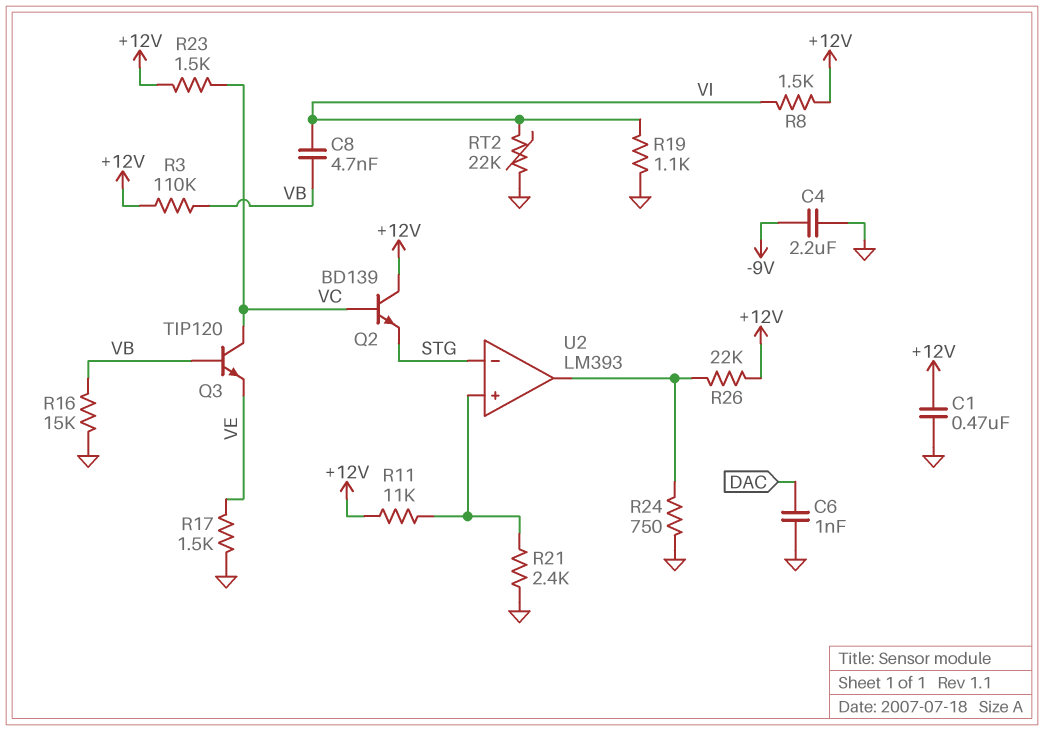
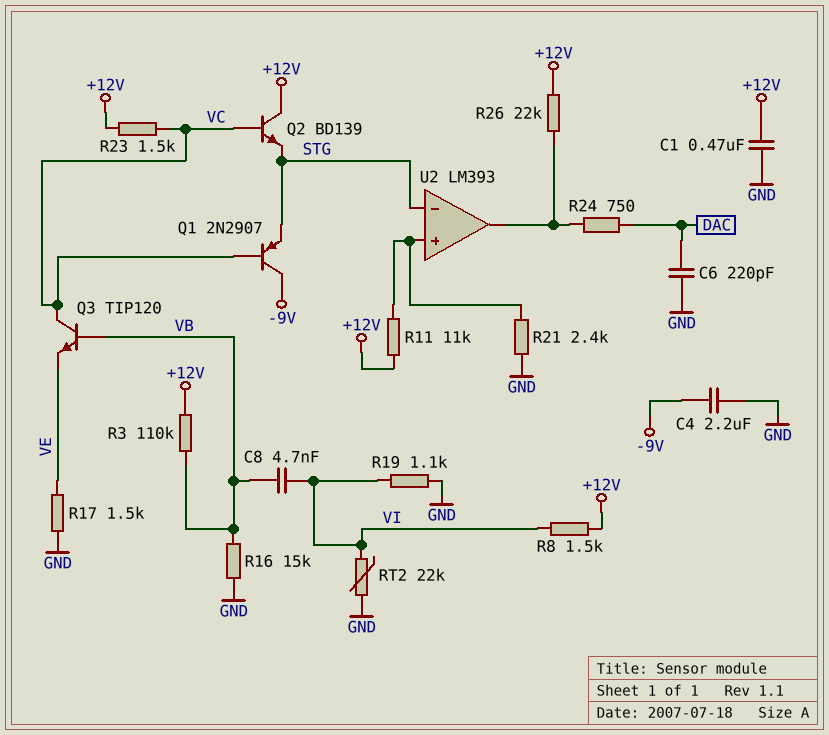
C6: 1nF (DAC, GND) -> 220pF (DAC, GND)
Q1: none -> PNP 2N2907 (B VC, C -9V, E STG)
R24: 750 (GND, U2/out) -> 750 (DAC, U2/out)

